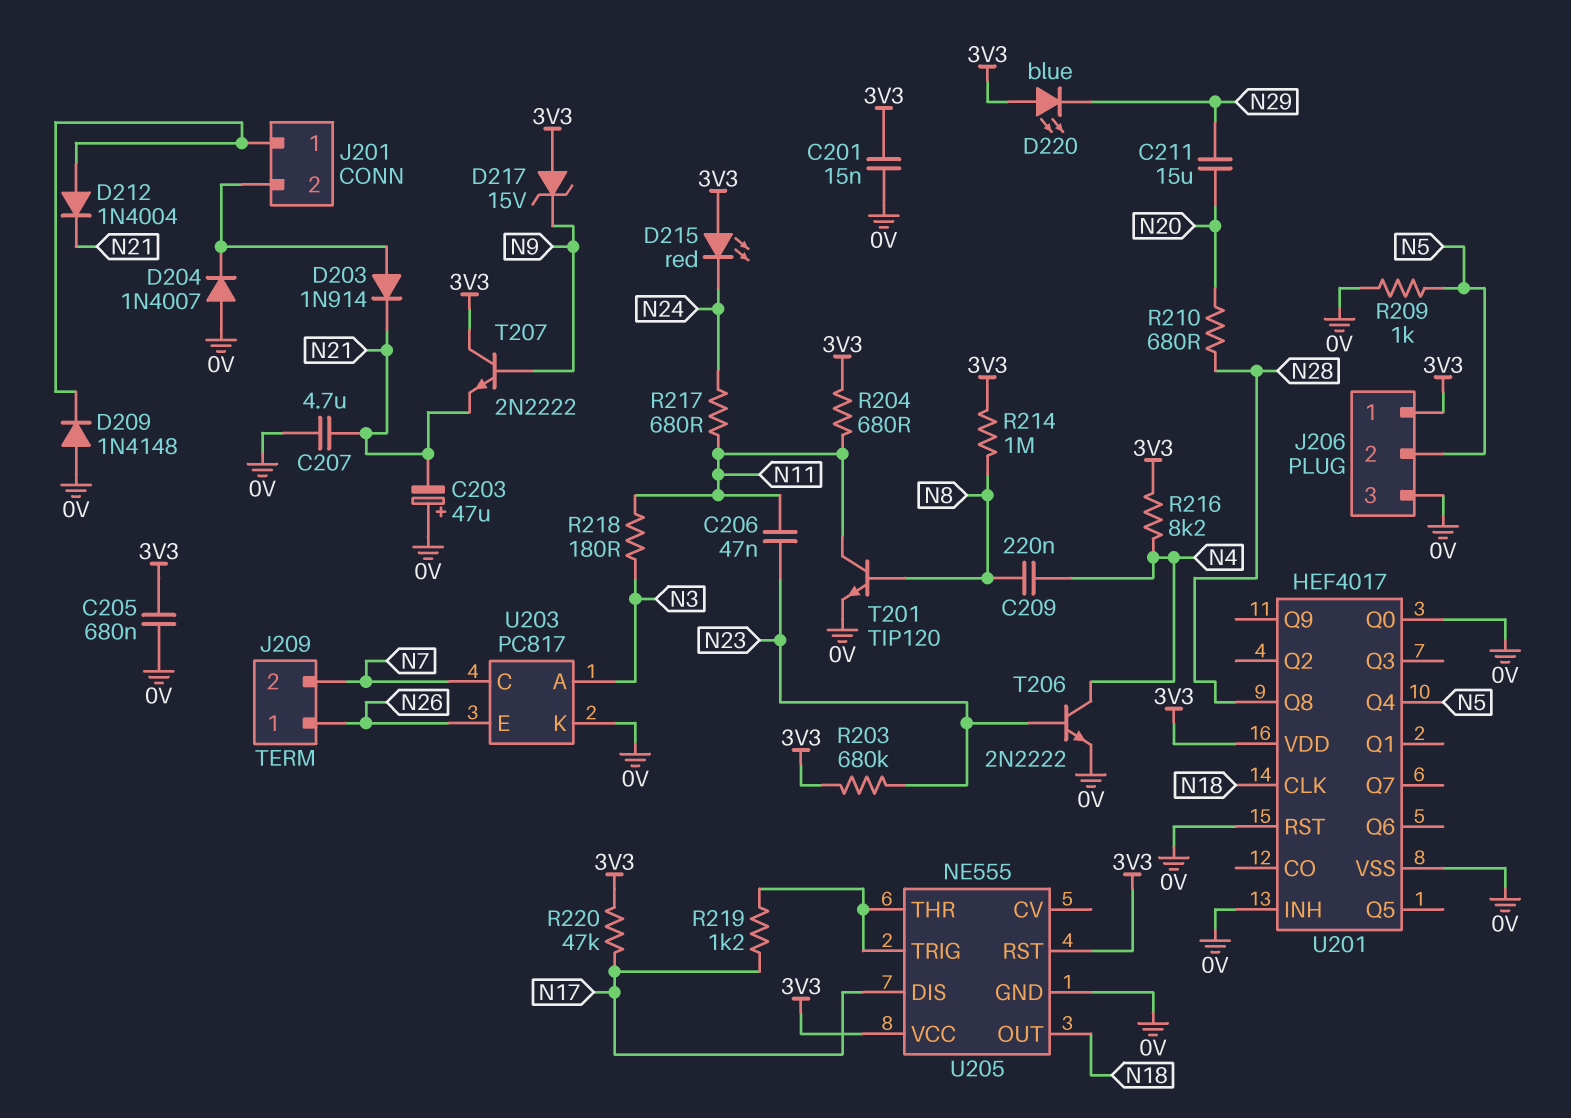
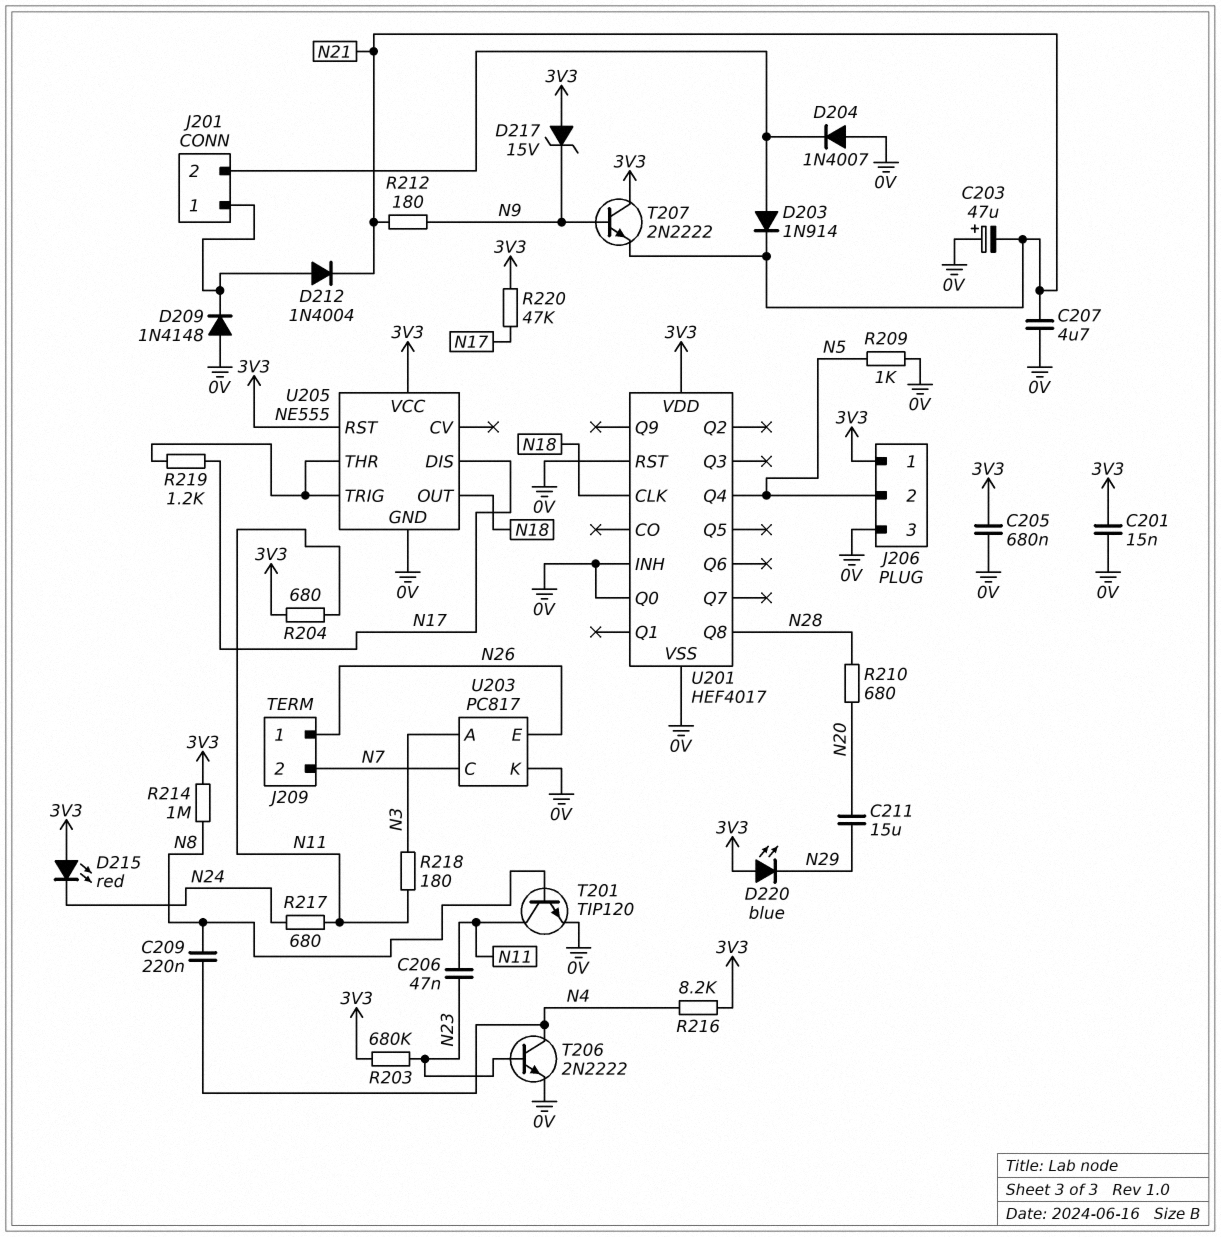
R212: none -> 180 (N9, N21)

